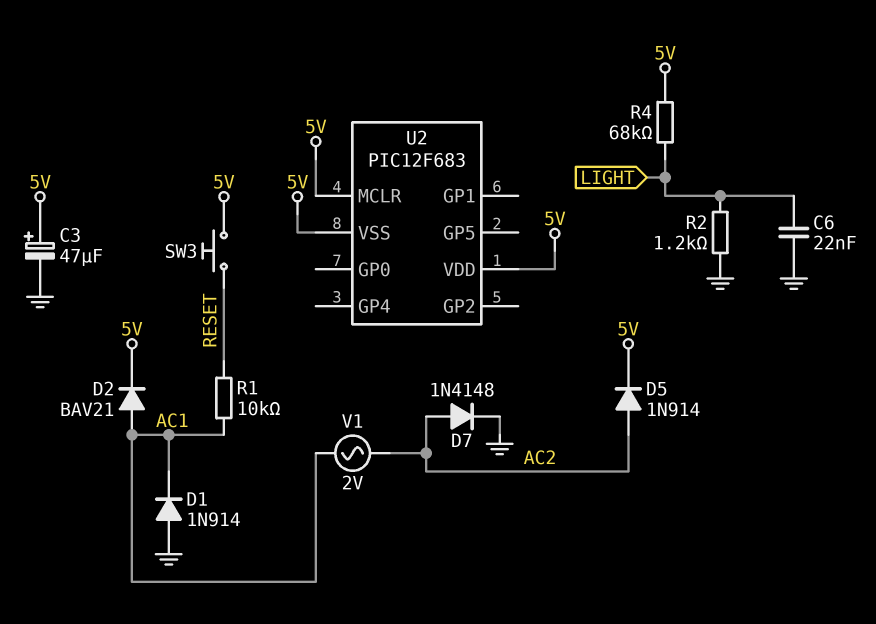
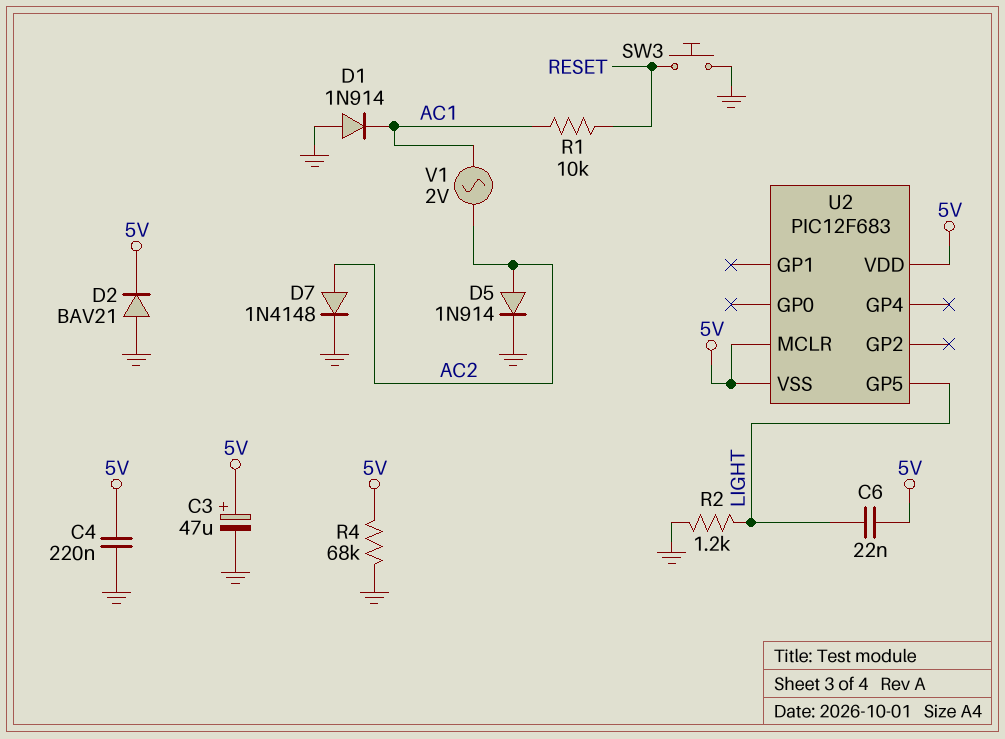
C4: none -> 220nF (5V, GND)
C6: 22nF (GND, LIGHT) -> 22nF (5V, LIGHT)
D2: diode BAV21 (A AC1, K 5V) -> diode BAV21 (A GND, K 5V)
D5: diode 1N914 (A AC2, K 5V) -> diode 1N914 (A AC2, K GND)
R4: 68k (5V, LIGHT) -> 68k (5V, GND)
SW3: button (5V, RESET) -> button (GND, RESET)
U2 pin GP5: none -> LIGHT

